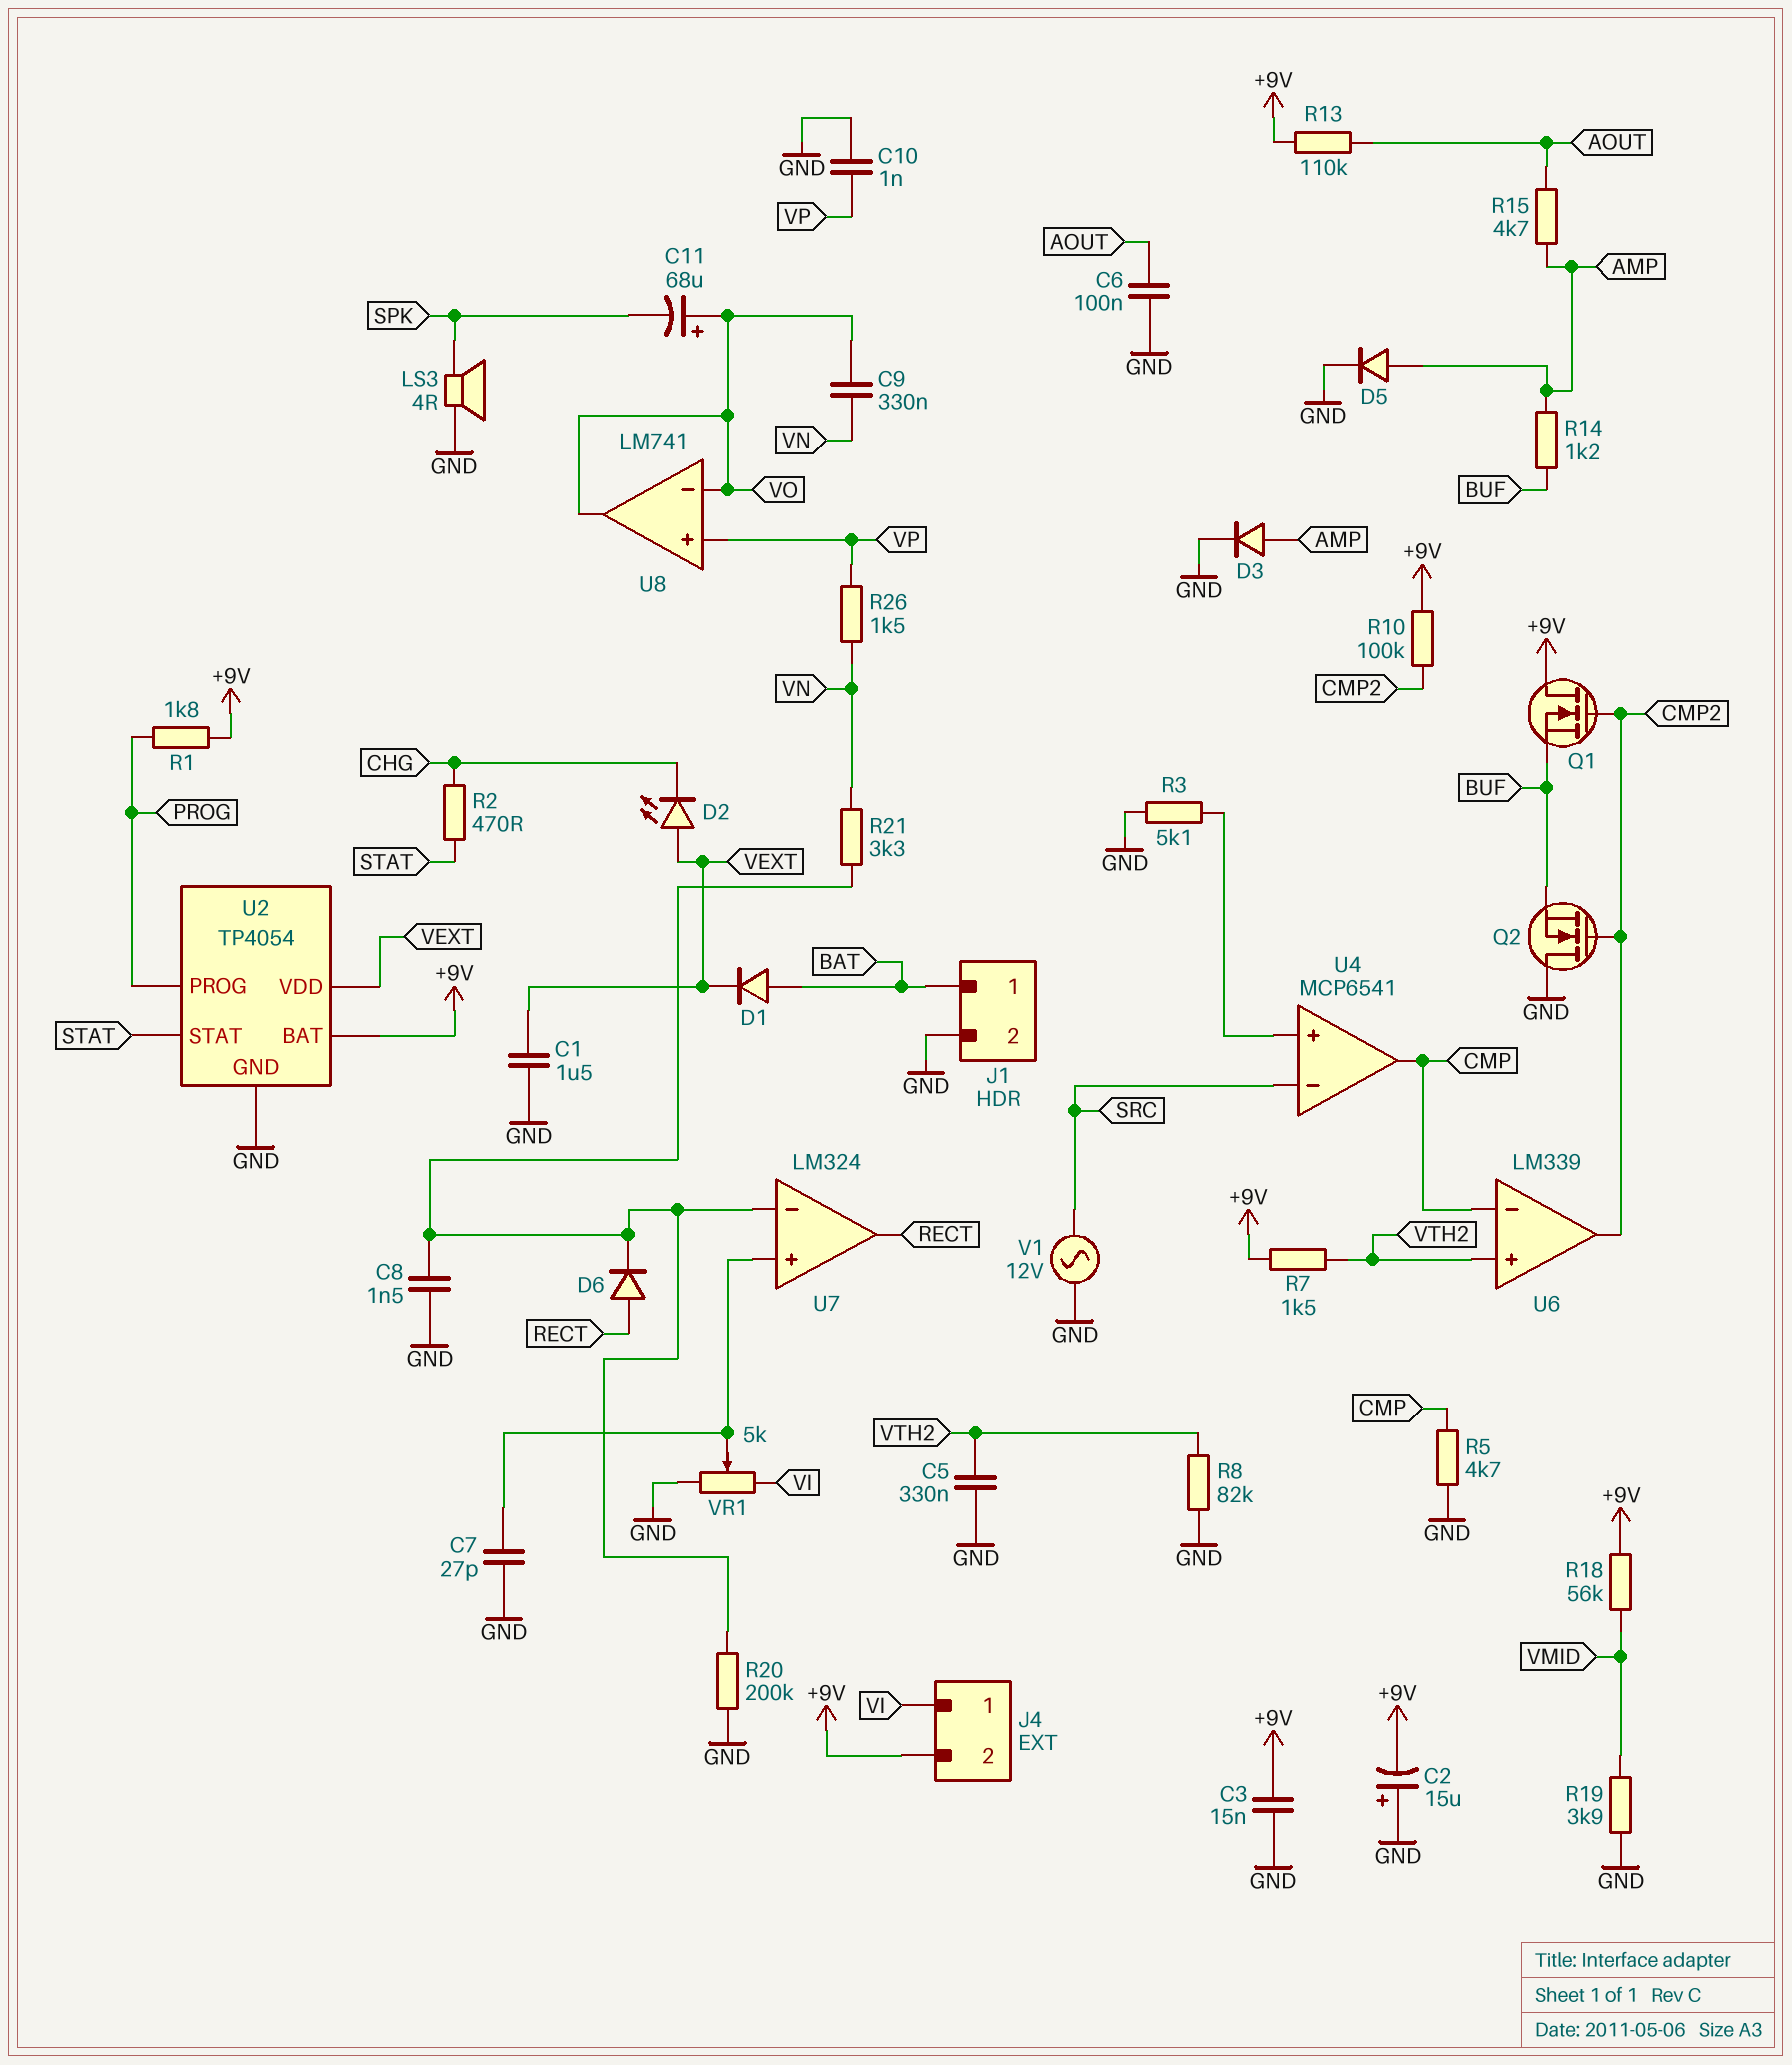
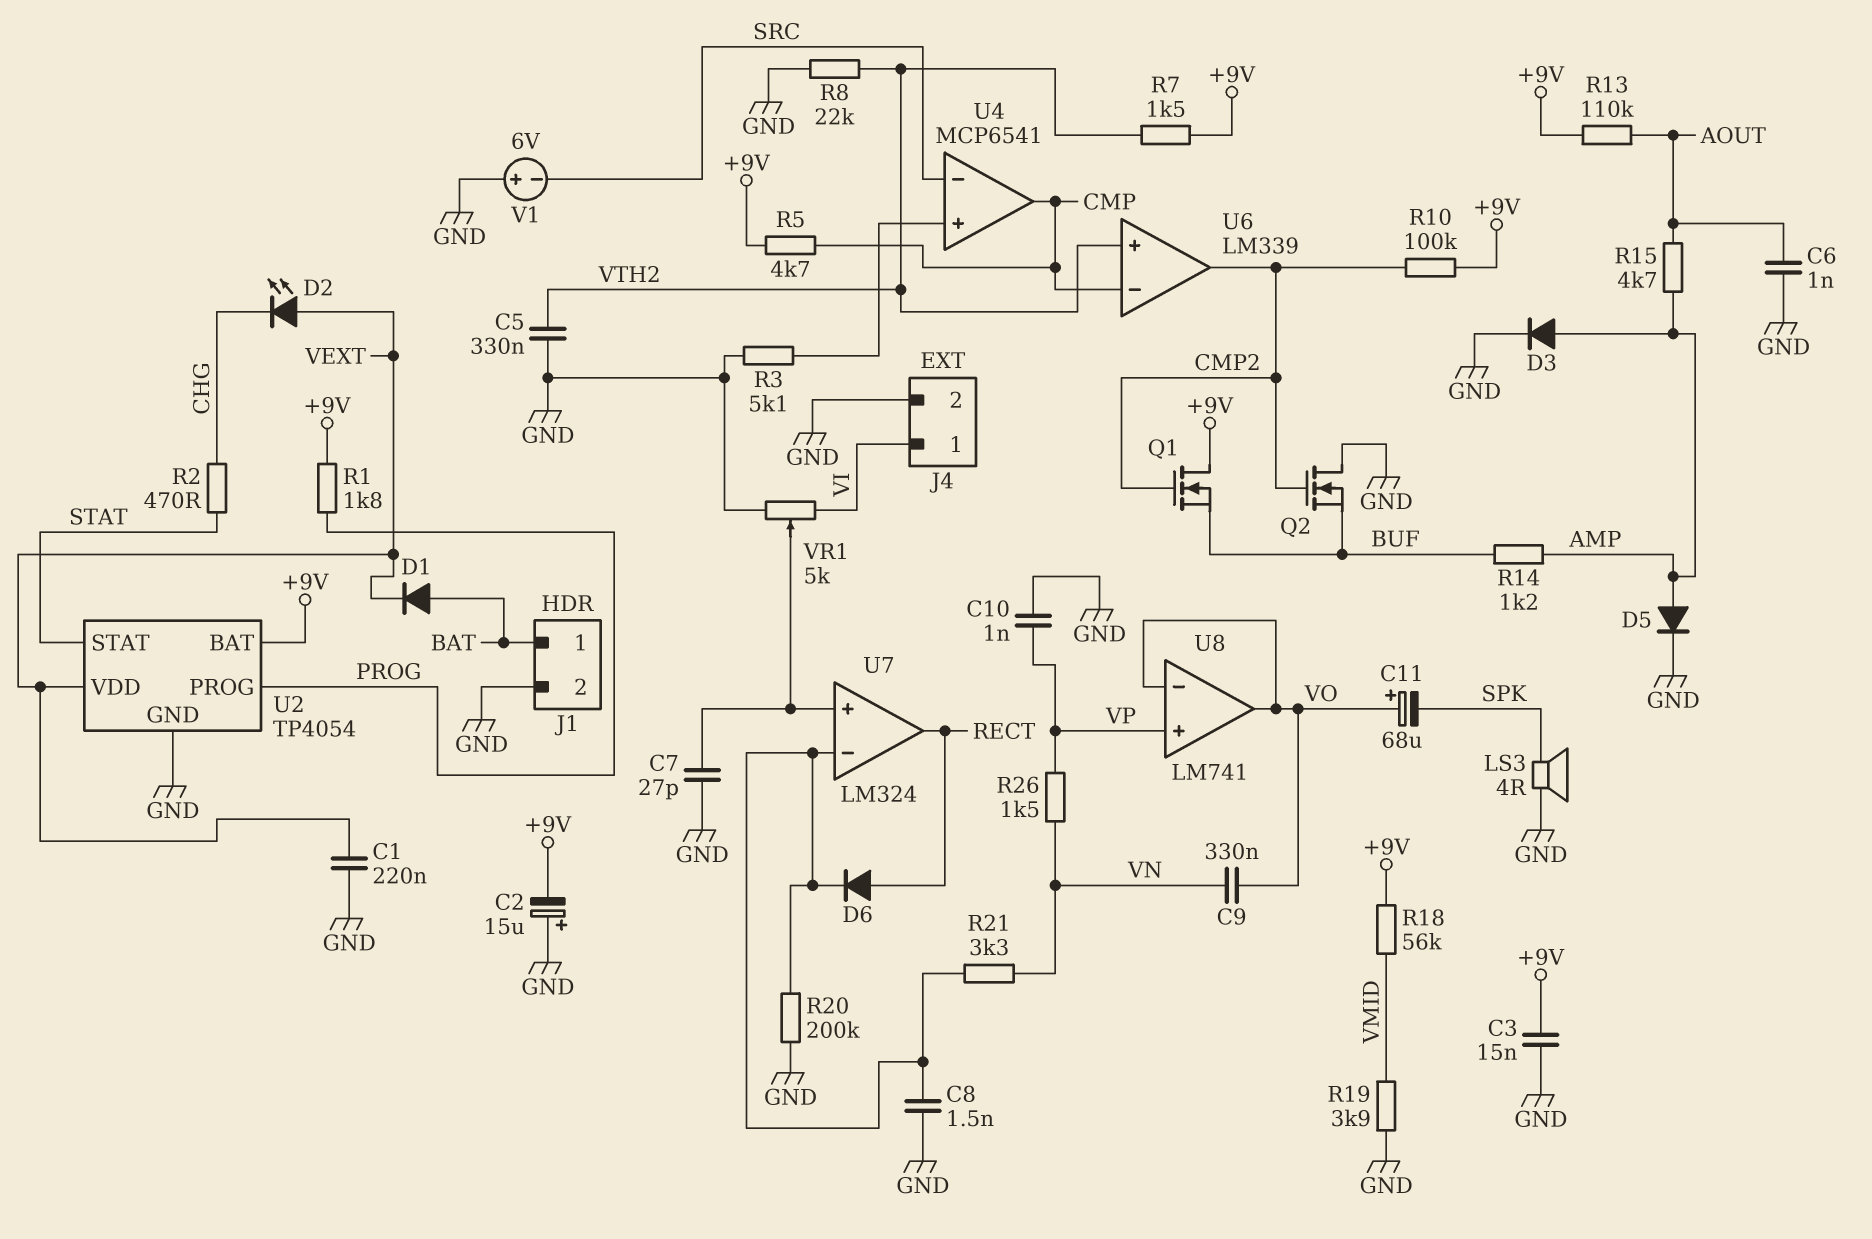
C1: 1.5uF (GND, VEXT) -> 220nF (GND, VEXT)
C6: 100nF (AOUT, GND) -> 1nF (AOUT, GND)
J4 pin 2: +9V -> GND
R5: 4.7k (CMP, GND) -> 4.7k (+9V, CMP)
R8: 82k (GND, VTH2) -> 22k (GND, VTH2)
V1: AC 12V (GND, SRC) -> 6V (plus GND, minus SRC)

